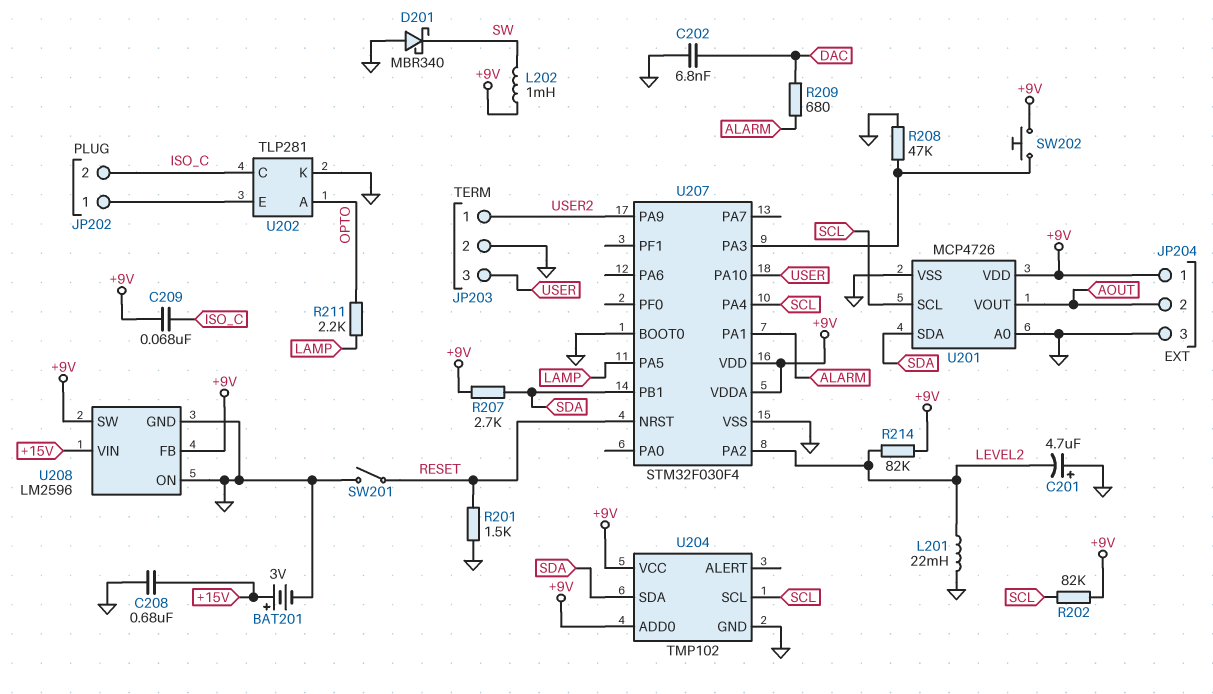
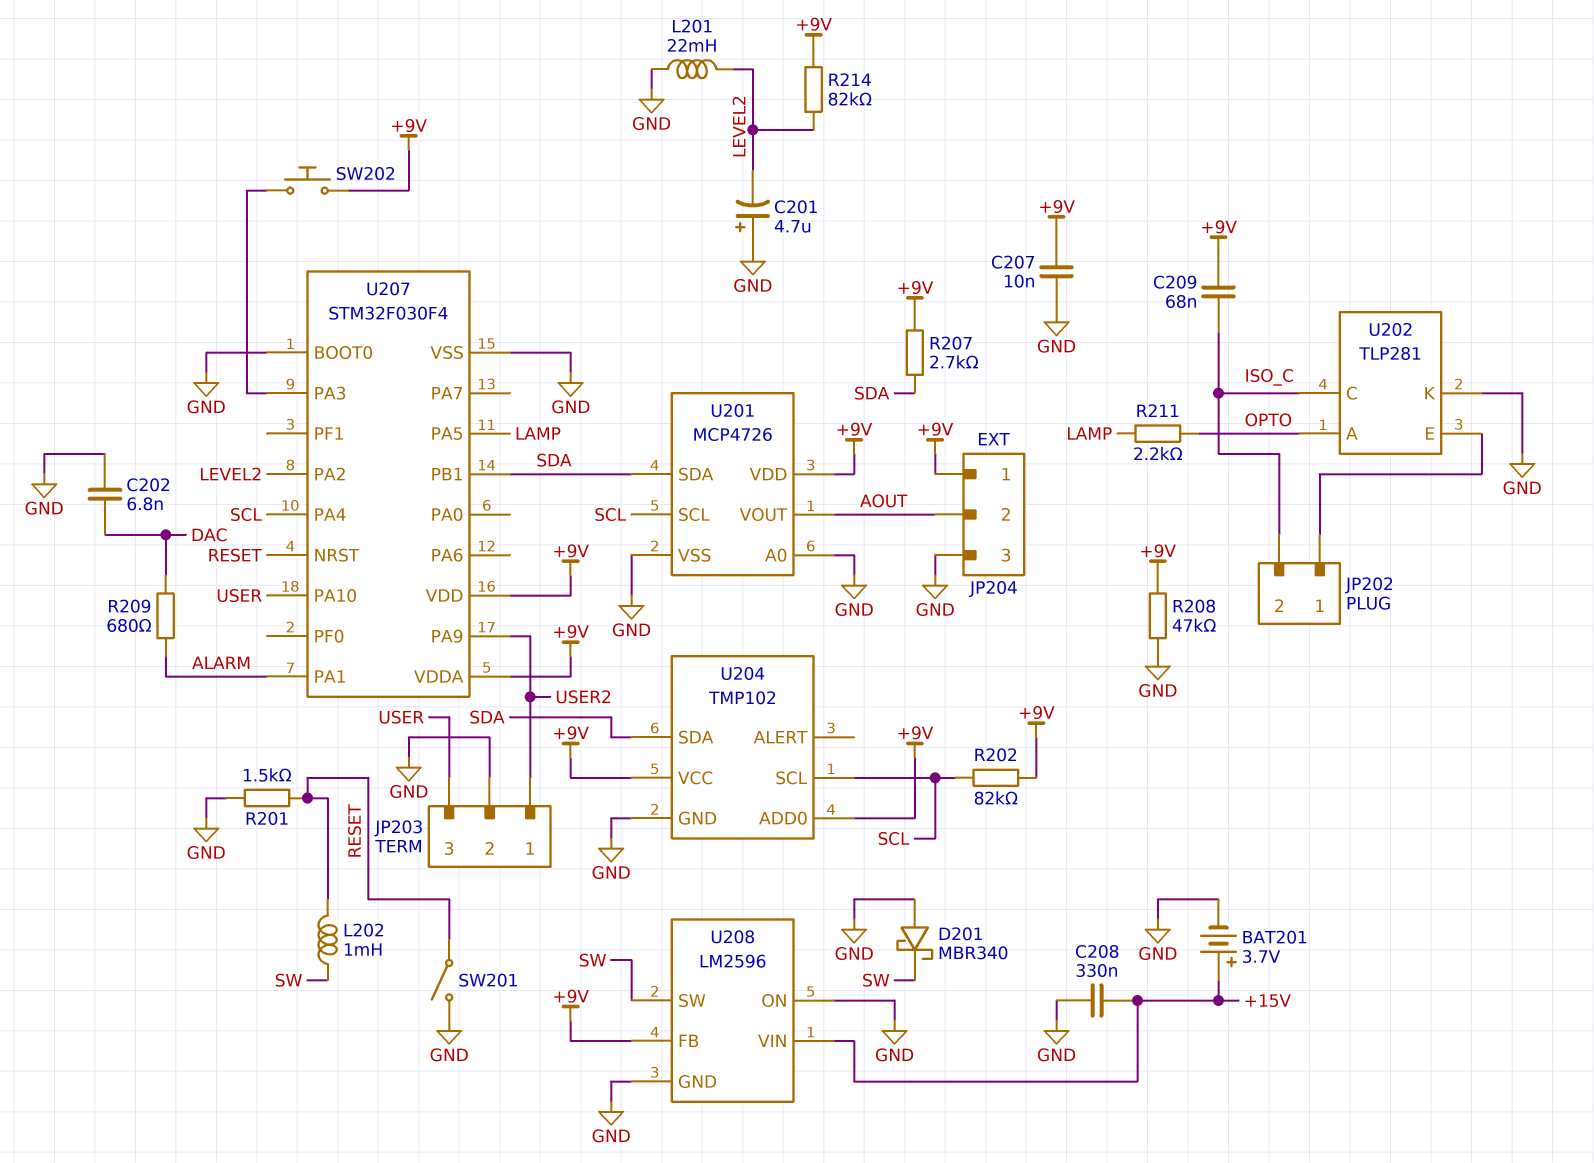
BAT201: 3V (plus +15V, minus GND) -> 3.7V (plus +15V, minus GND)
C207: none -> 10nF (+9V, GND)
C208: 680nF (+15V, GND) -> 330nF (+15V, GND)
L202: 1mH (+9V, SW) -> 1mH (RESET, SW)
R208: 47k (GND, U207/PA3) -> 47k (+9V, GND)
U208 pin SW: +9V -> SW

